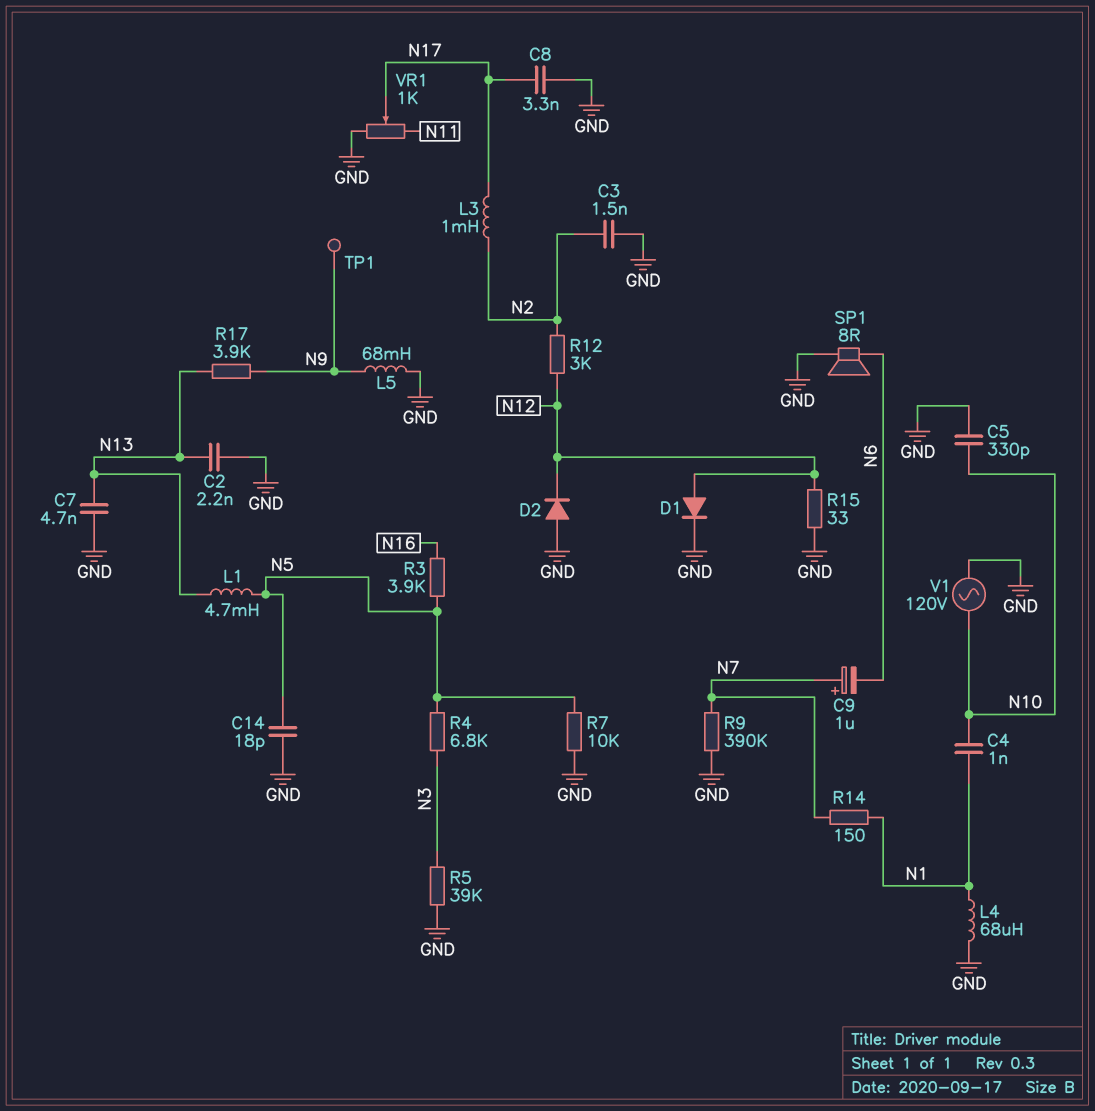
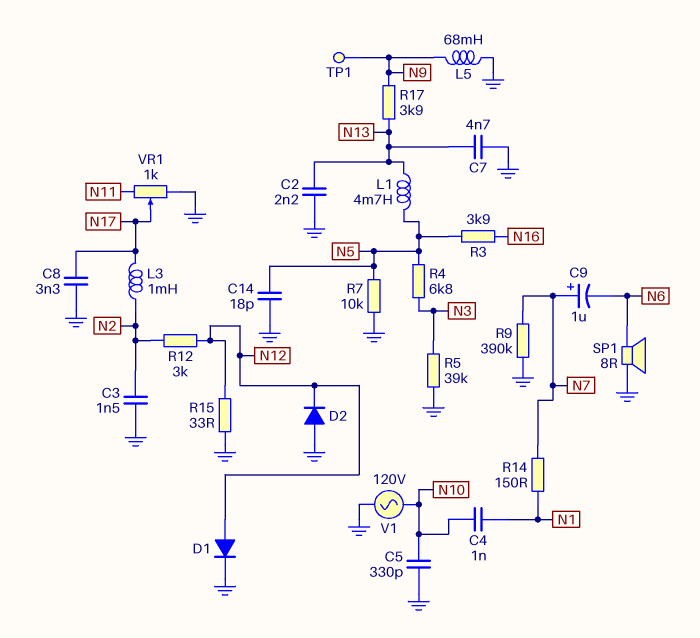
L4: 68uH (GND, N1) -> none

